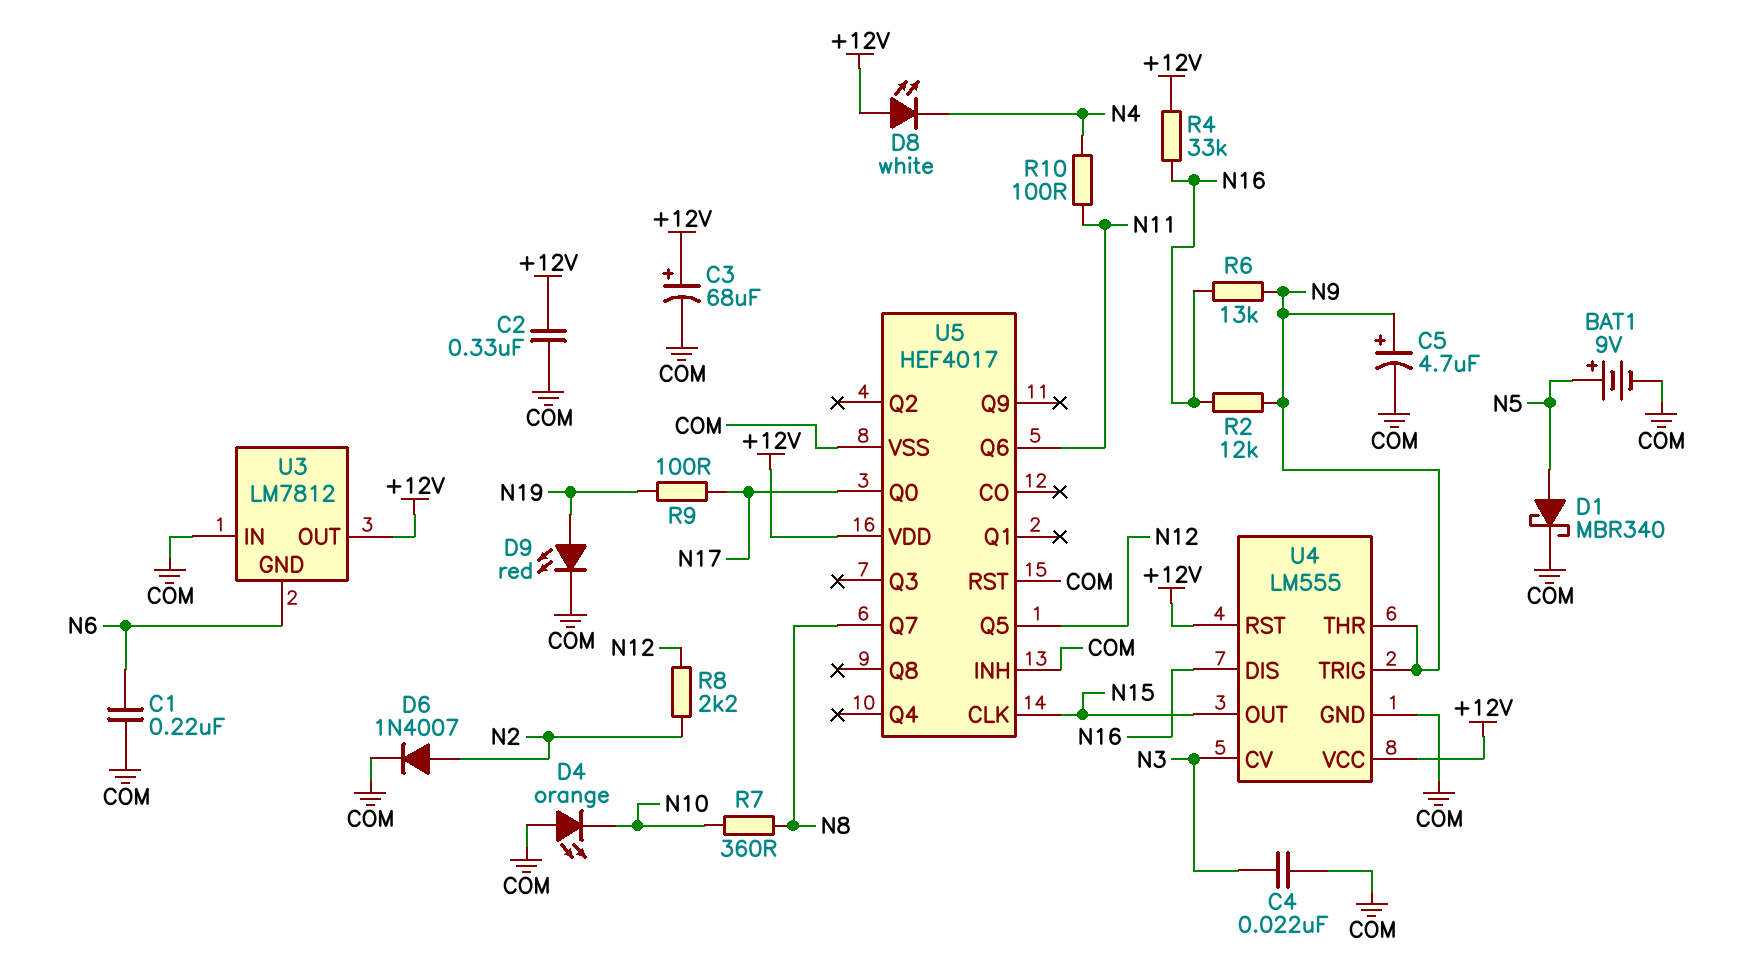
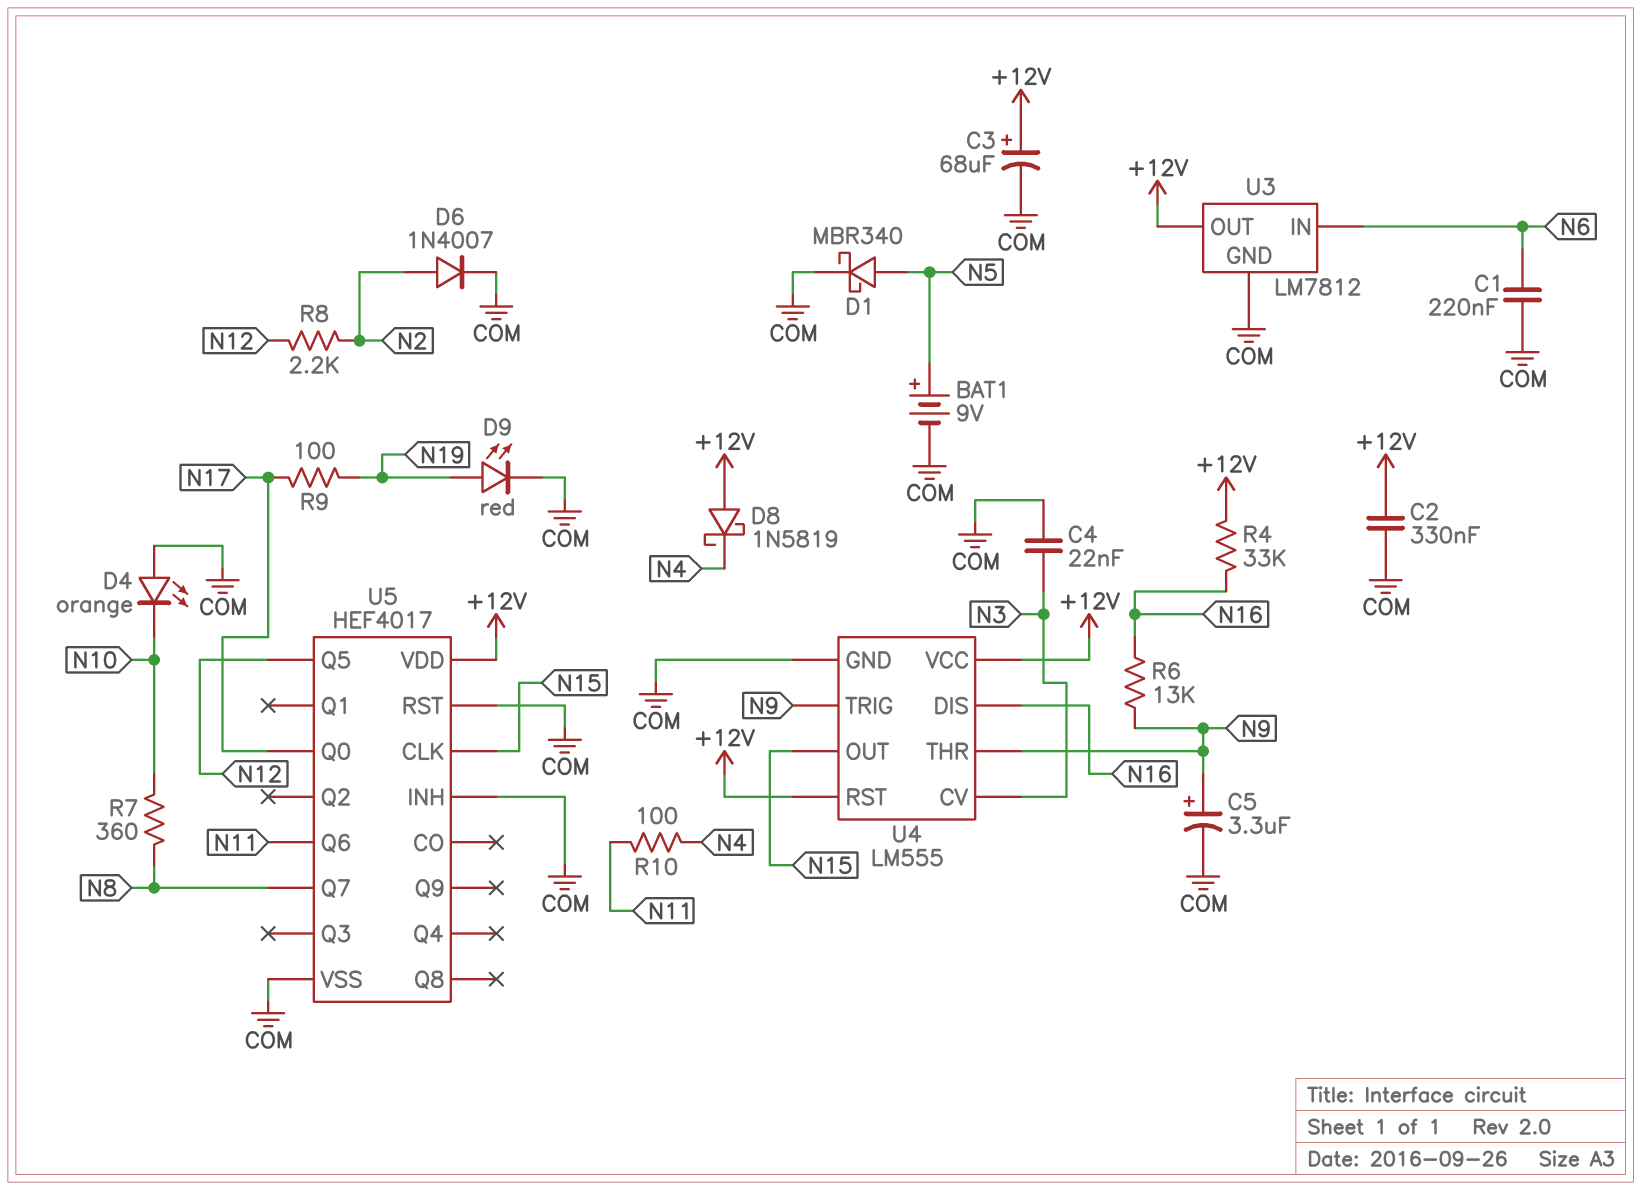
C5: 4.7uF (plus N9, minus COM) -> 3.3uF (plus N9, minus COM)
D8: LED white (A +12V, K N4) -> schottky 1N5819 (A +12V, K N4)
R2: 12k (N9, N16) -> none
U3 pin GND: N6 -> COM
U3 pin IN: COM -> N6

